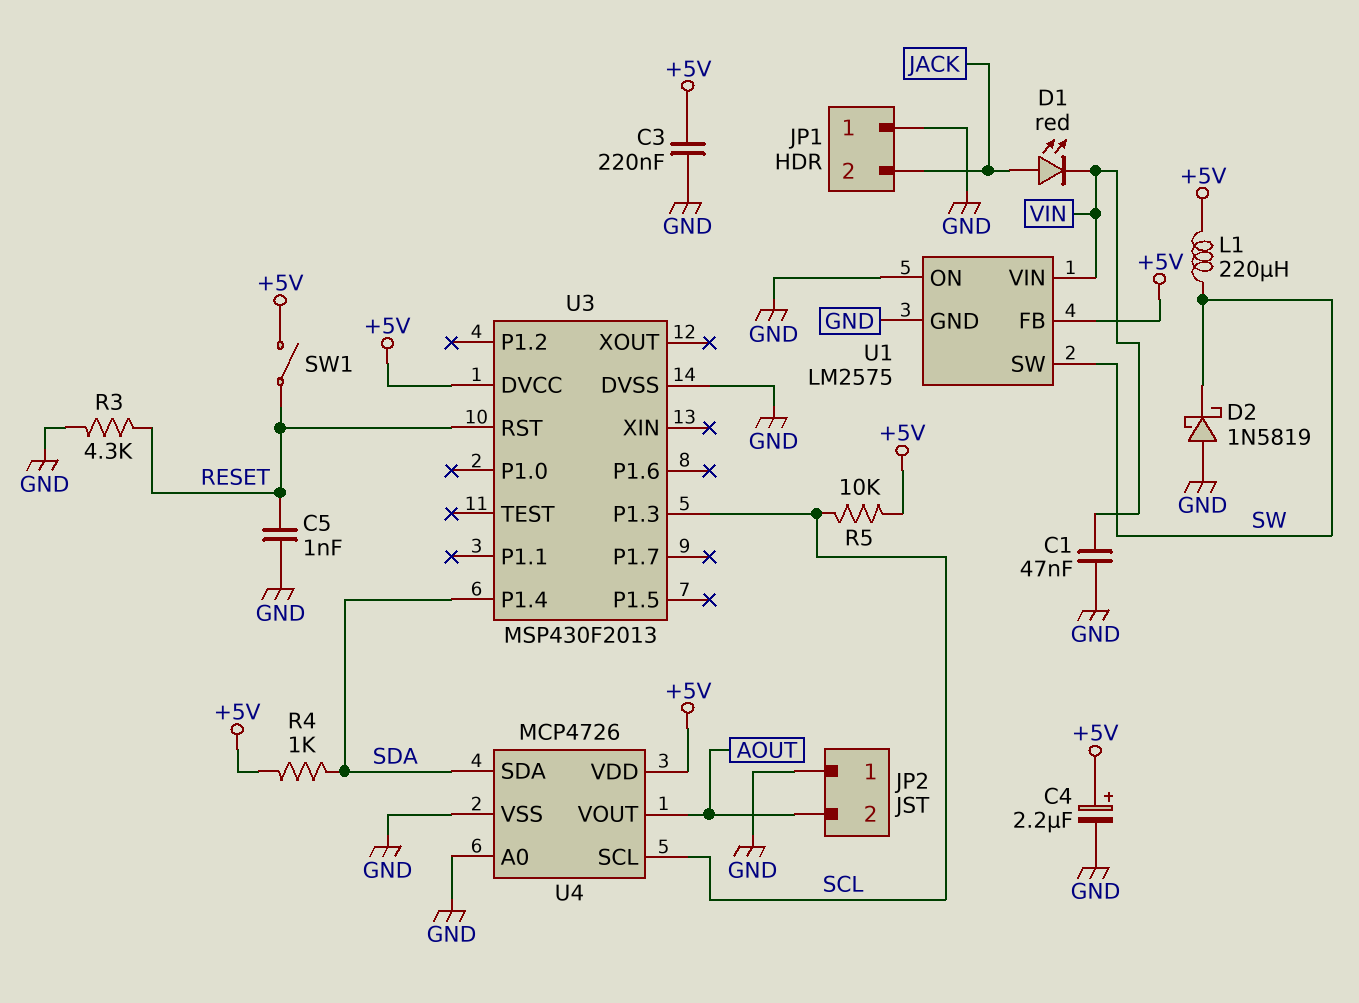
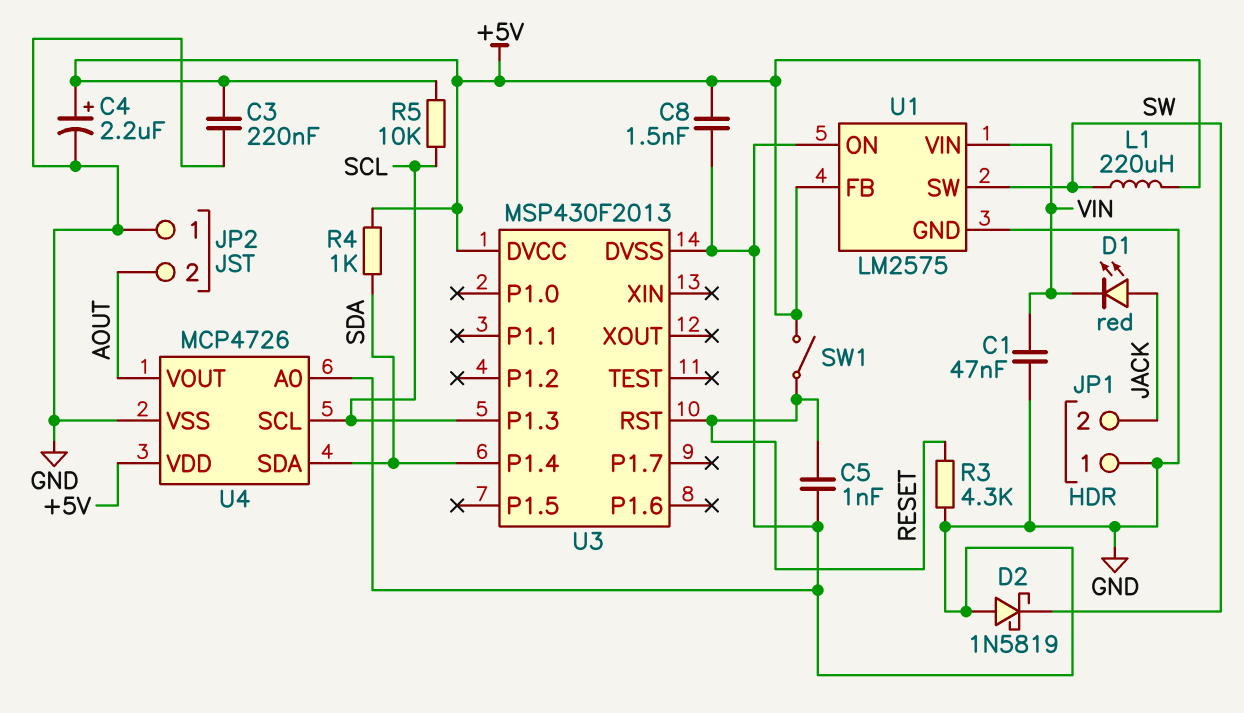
C8: none -> 1.5nF (+5V, GND)

